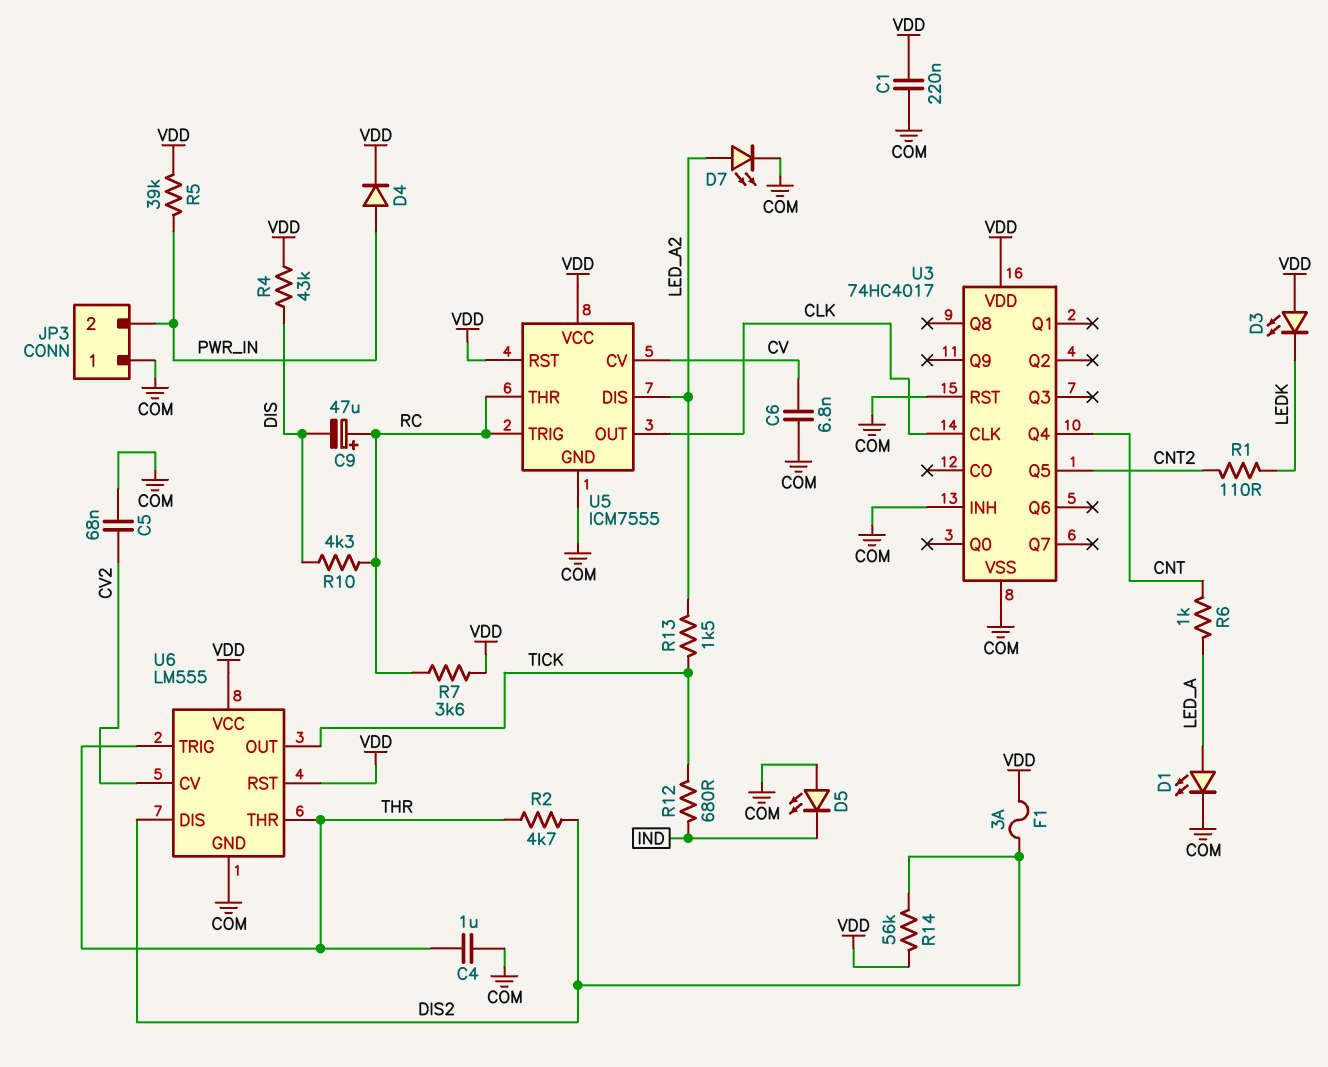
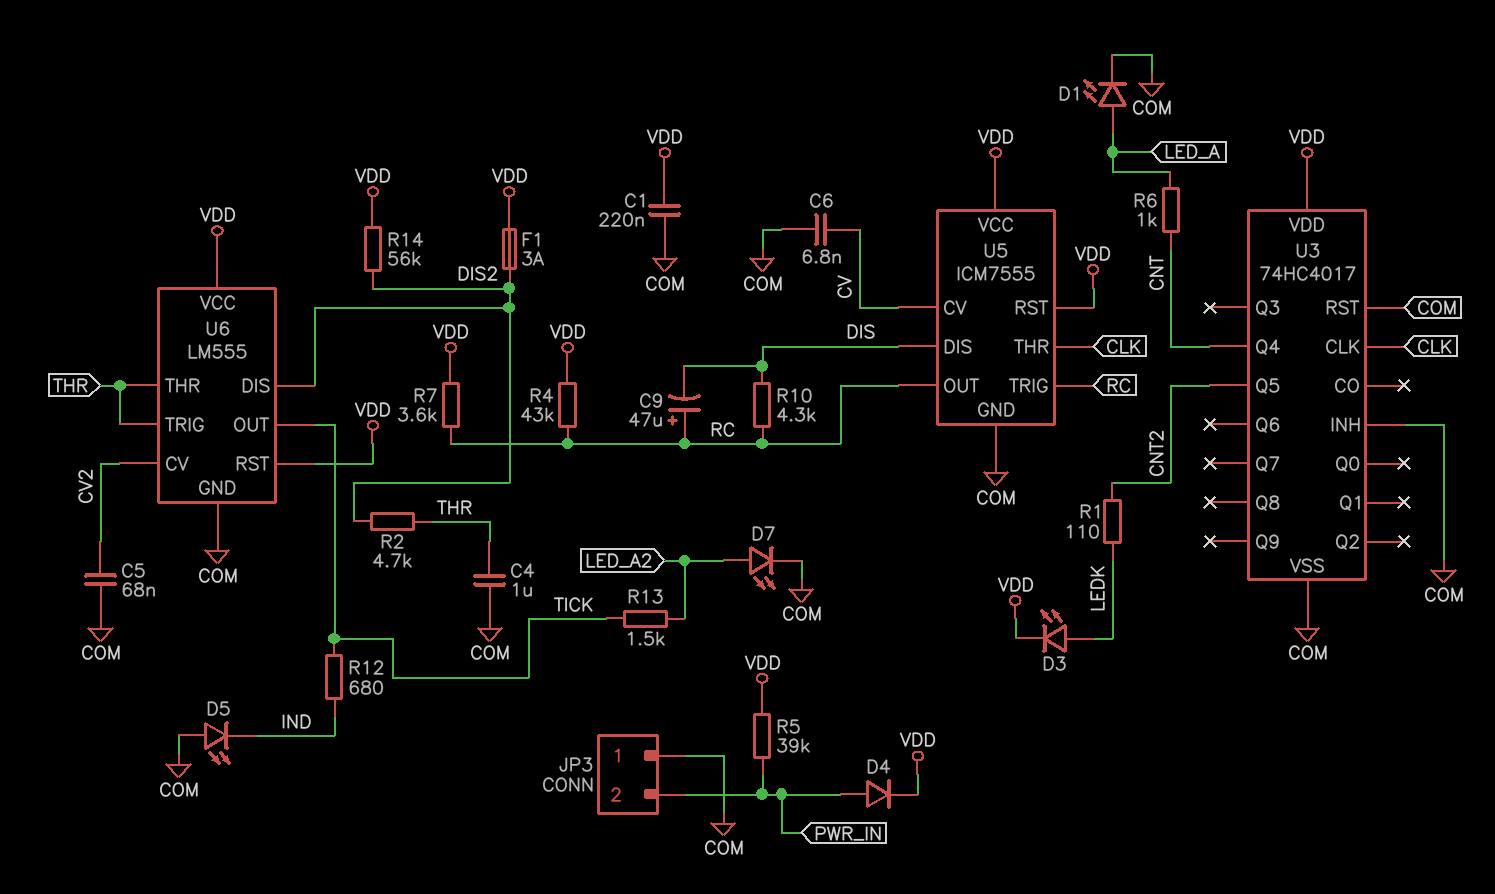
D3: LED (A VDD, K LEDK) -> LED (A LEDK, K VDD)
R4: 43k (DIS, VDD) -> 43k (RC, VDD)
U5 pin DIS: LED_A2 -> DIS
U5 pin OUT: CLK -> RC
U5 pin THR: RC -> CLK

